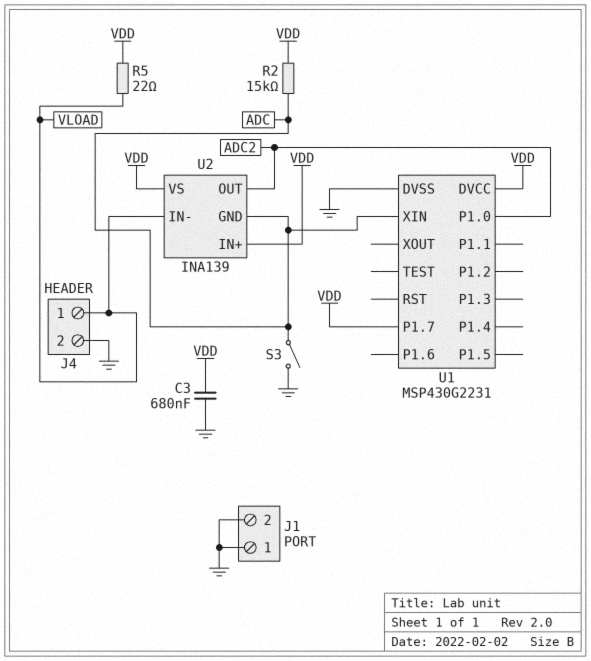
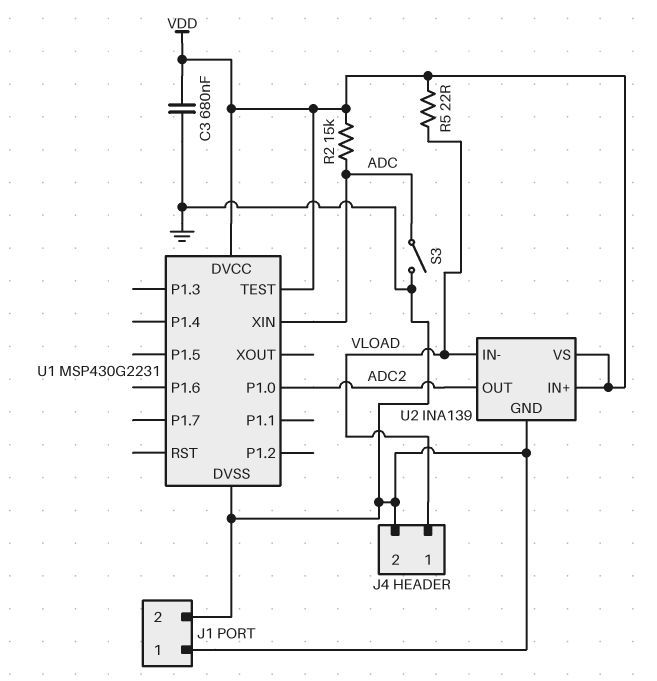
U1 pin P1.7: VDD -> none
U1 pin TEST: none -> VDD
U2 pin GND: ADC -> GND

